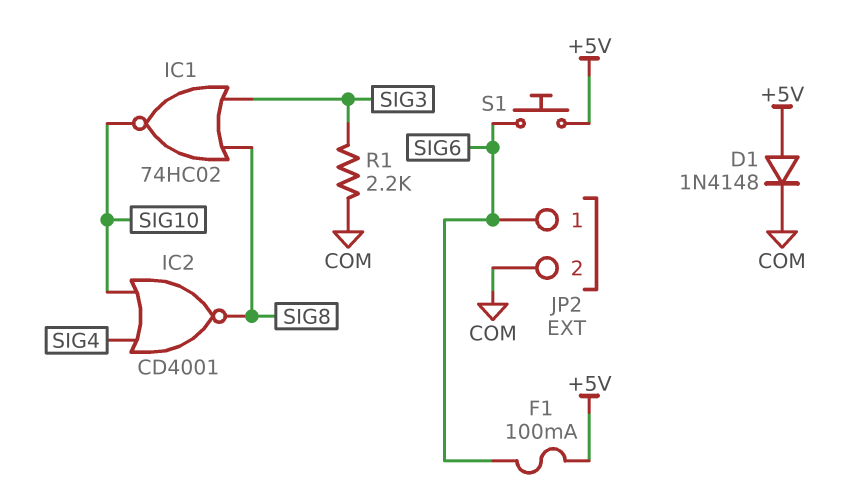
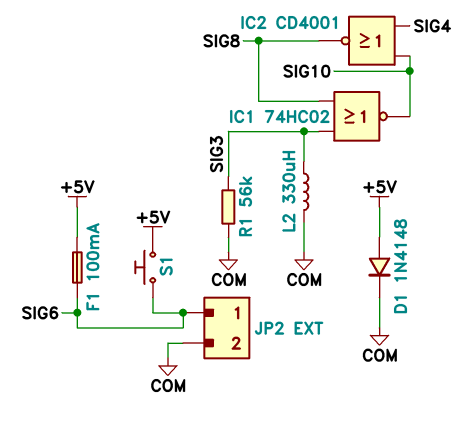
L2: none -> 330uH (COM, SIG3)
R1: 2.2k (COM, SIG3) -> 56k (COM, SIG3)

